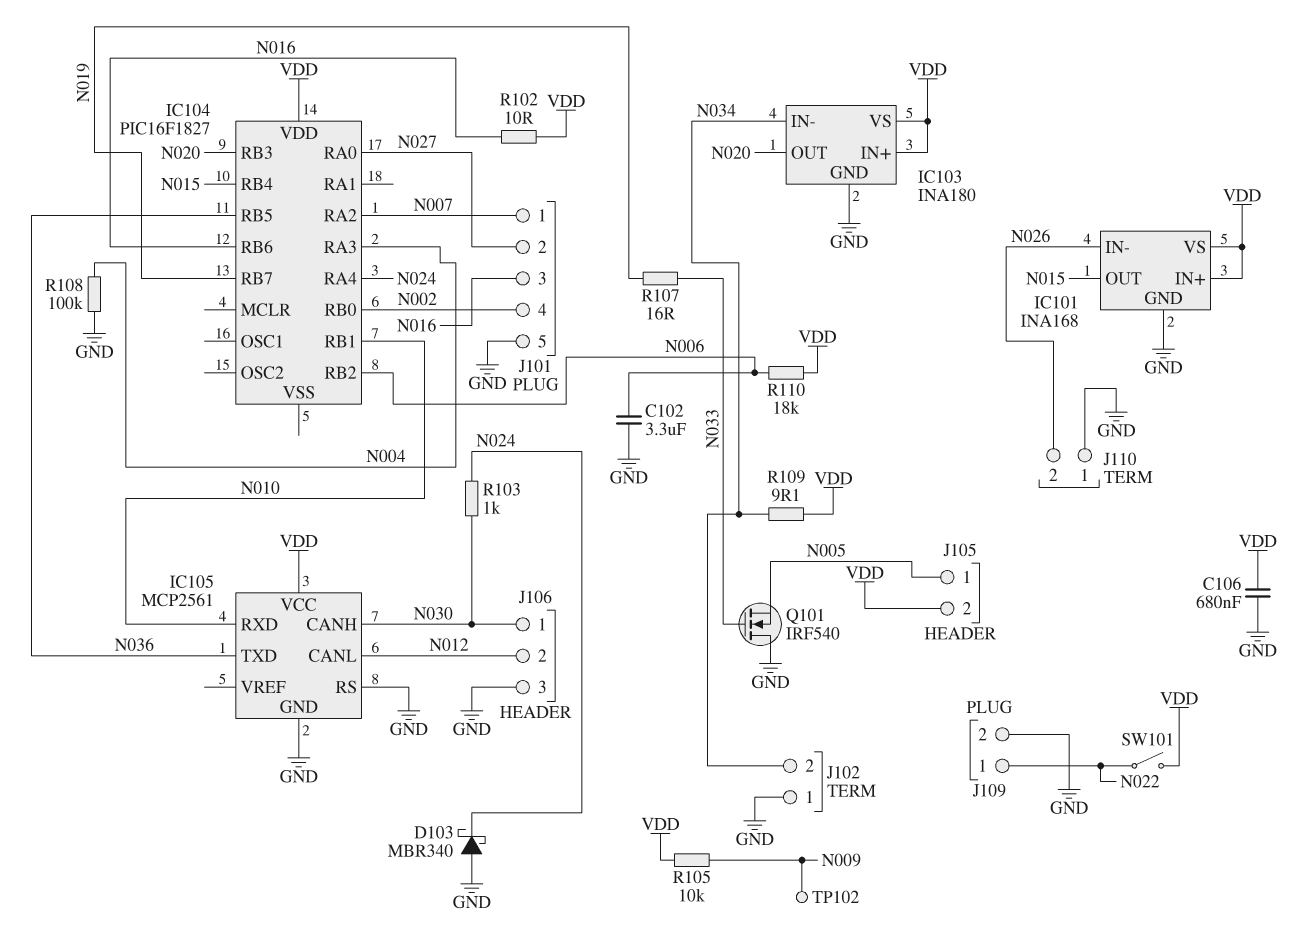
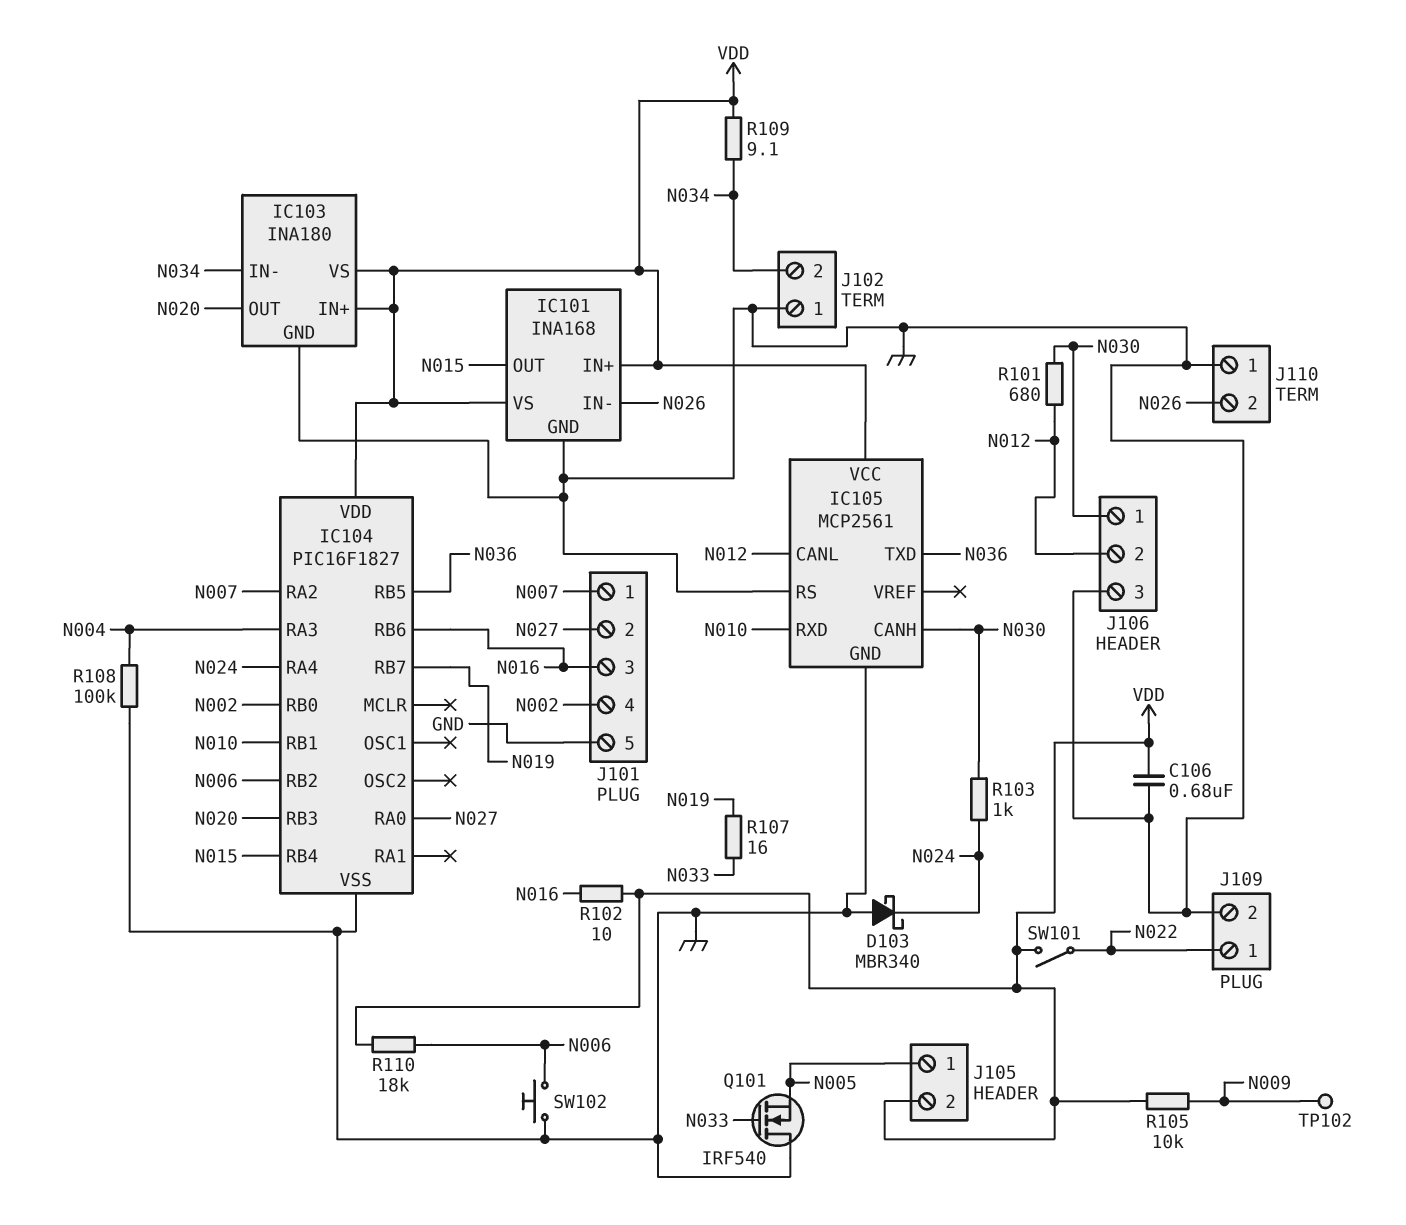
C102: 3.3uF (GND, N006) -> none
IC104 pin VSS: none -> GND
R101: none -> 680 (N012, N030)
SW102: none -> button (GND, N006)

